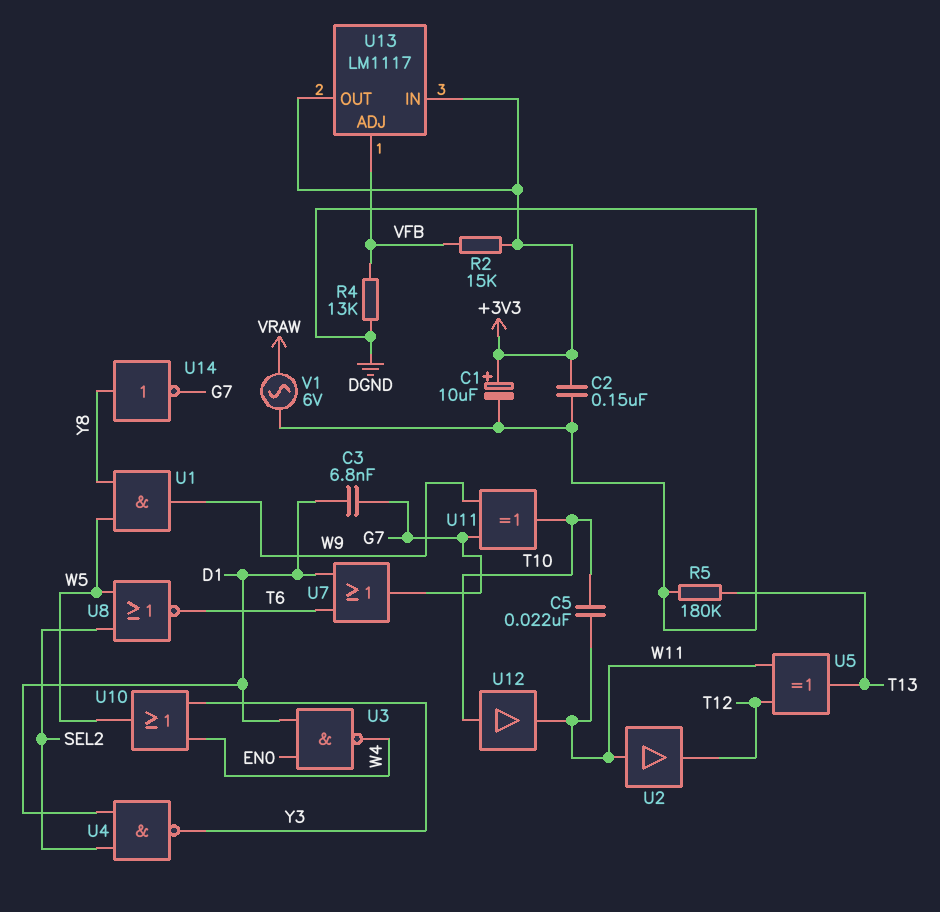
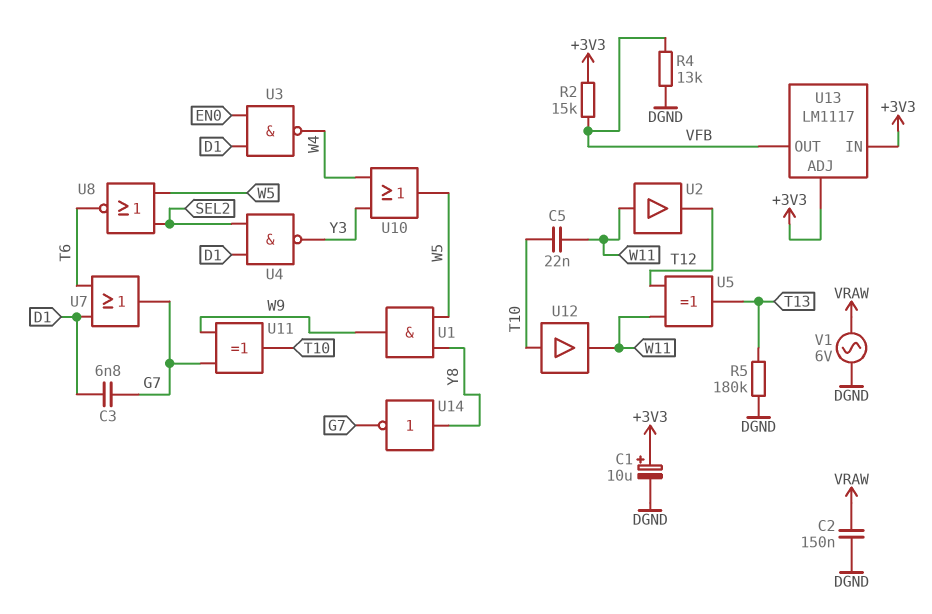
C2: 150nF (+3V3, DGND) -> 150nF (DGND, VRAW)
U13 pin ADJ: VFB -> +3V3
U13 pin OUT: +3V3 -> VFB

